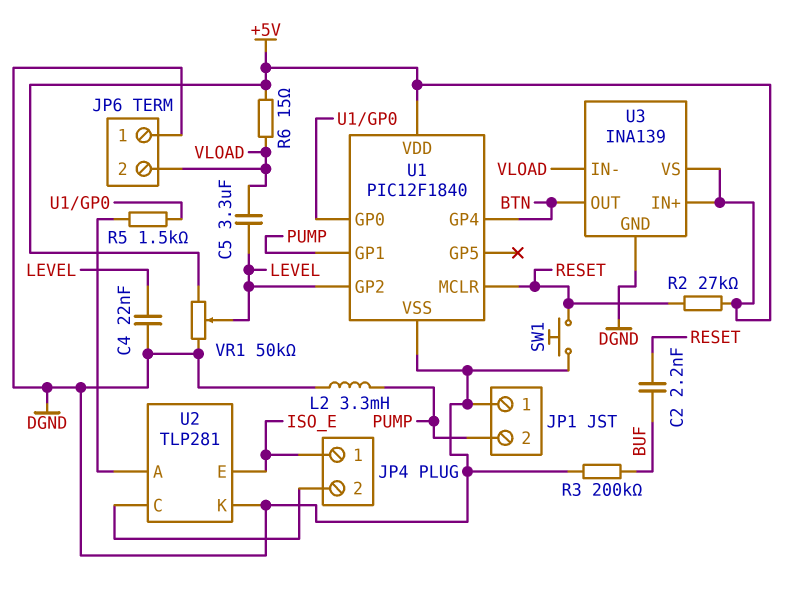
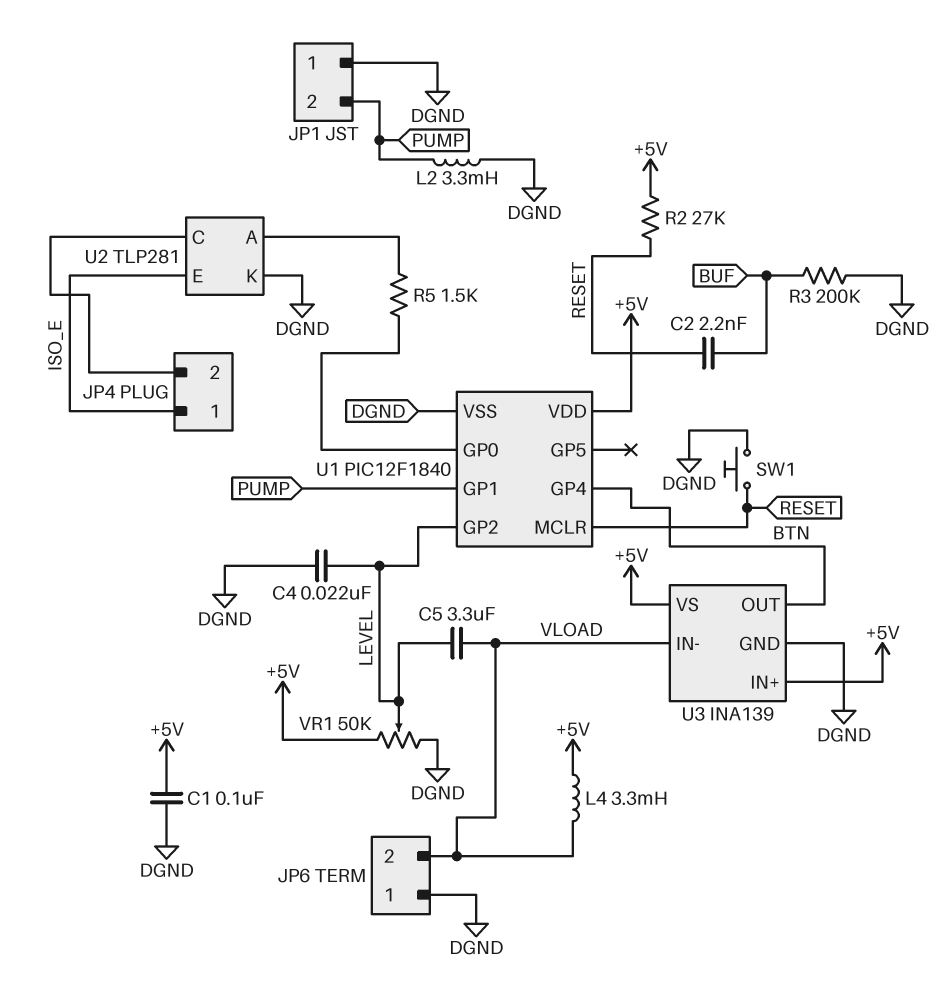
C1: none -> 100nF (+5V, DGND)
L4: none -> 3.3mH (+5V, VLOAD)
R6: 15 (+5V, VLOAD) -> none

